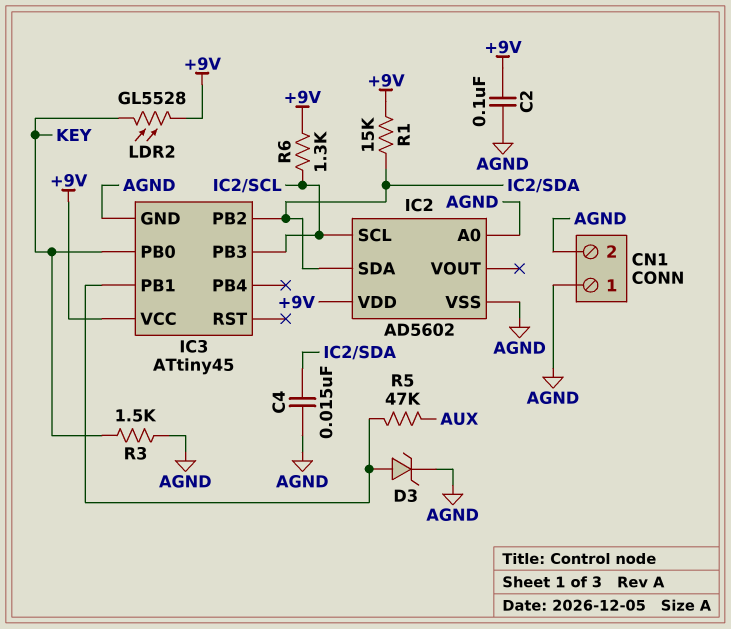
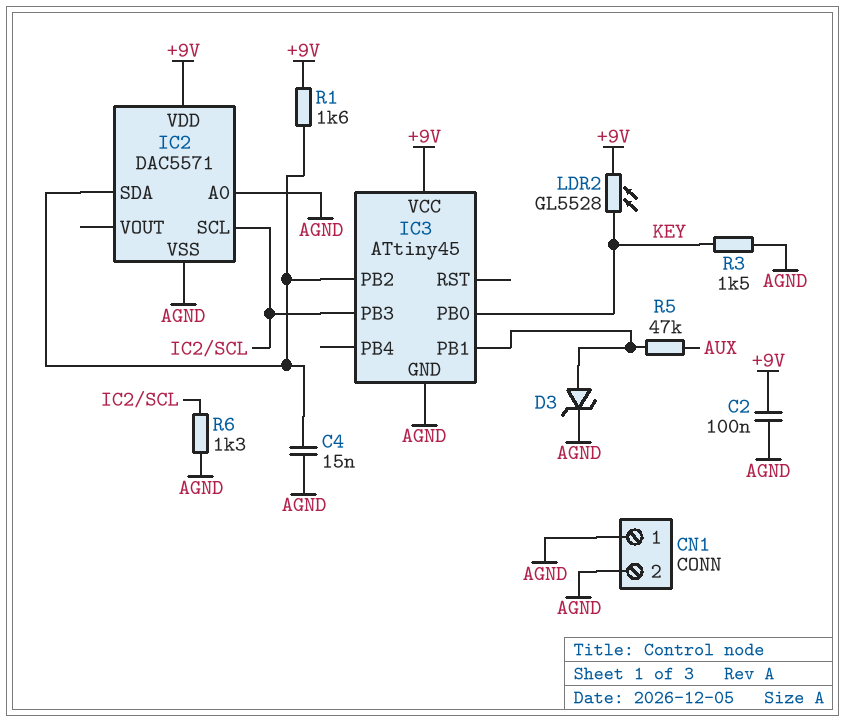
IC2: AD5602 -> DAC5571
R1: 15k (+9V, IC2/SDA) -> 1.6k (+9V, IC2/SDA)
R6: 1.3k (+9V, IC2/SCL) -> 1.3k (AGND, IC2/SCL)

